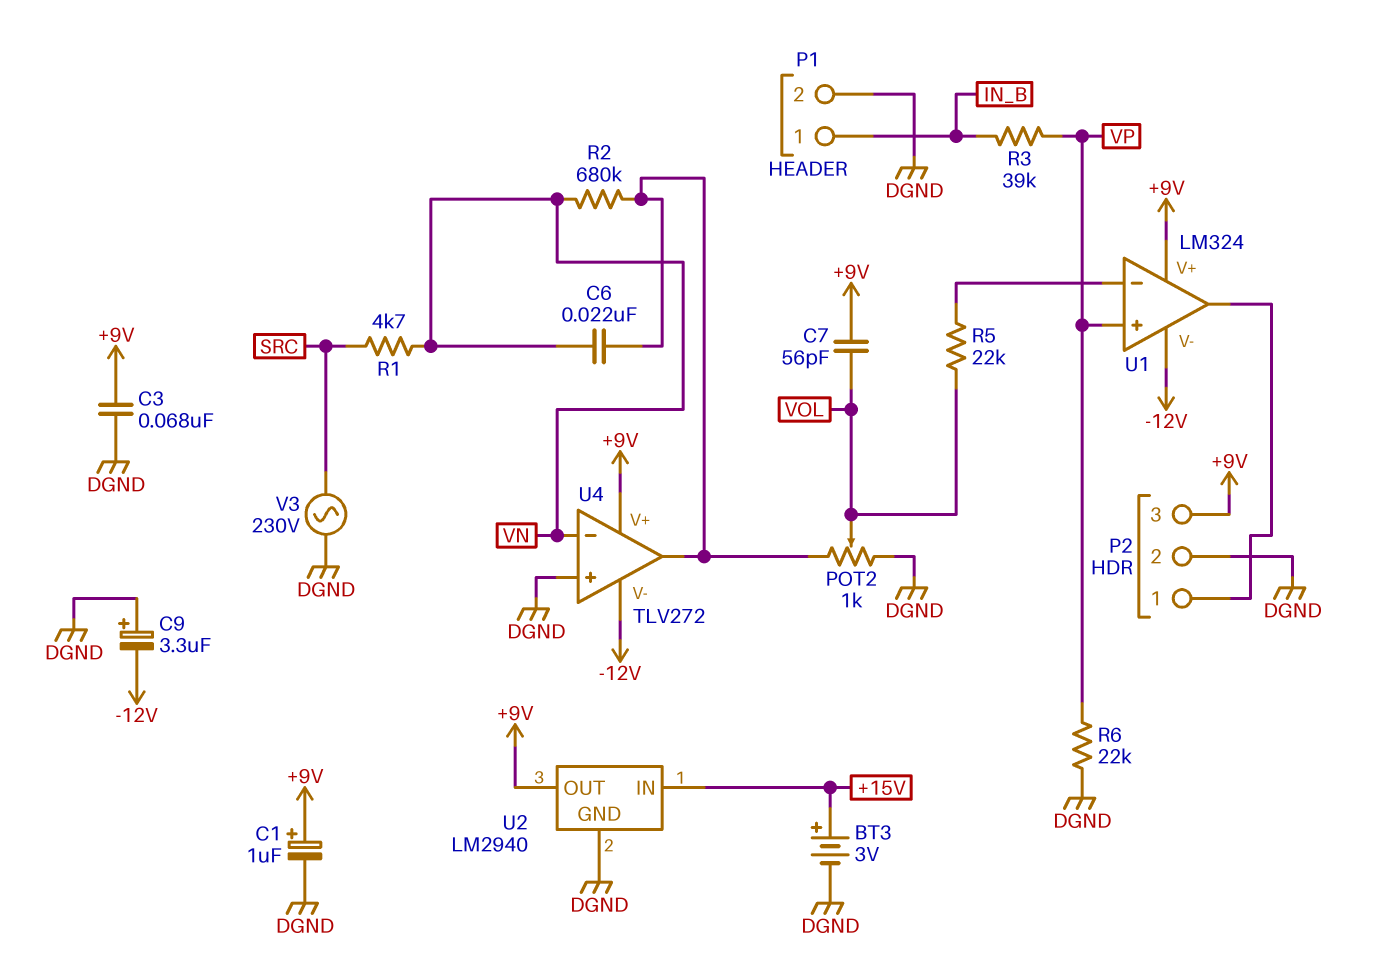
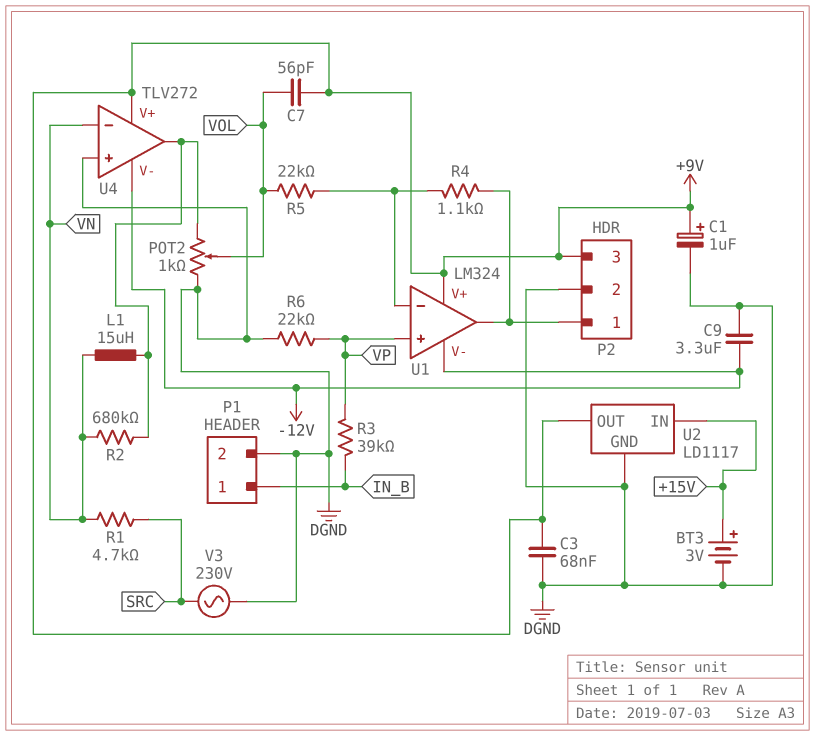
C6: 22nF (U4/out, VN) -> none
C9: 3.3uF (plus DGND, minus -12V) -> 3.3uF (-12V, DGND)
L1: none -> 15uH (U4/out, VN)
R4: none -> 1.1k (P2/1, U1/in-)
U2: LM2940 -> LD1117

